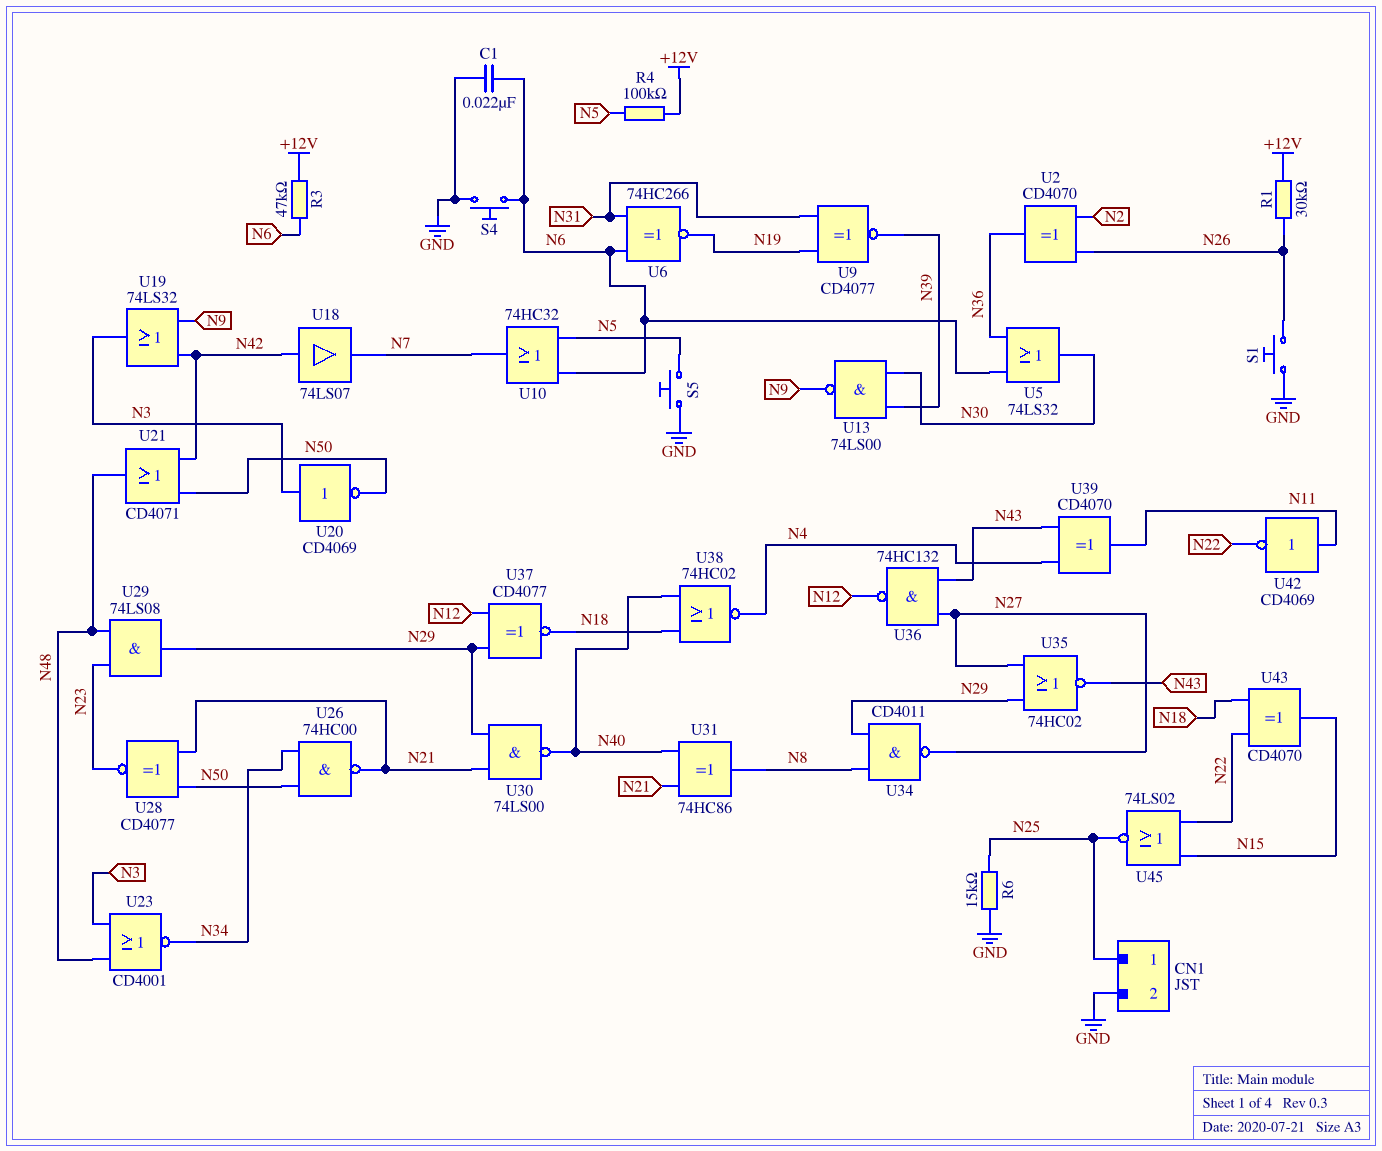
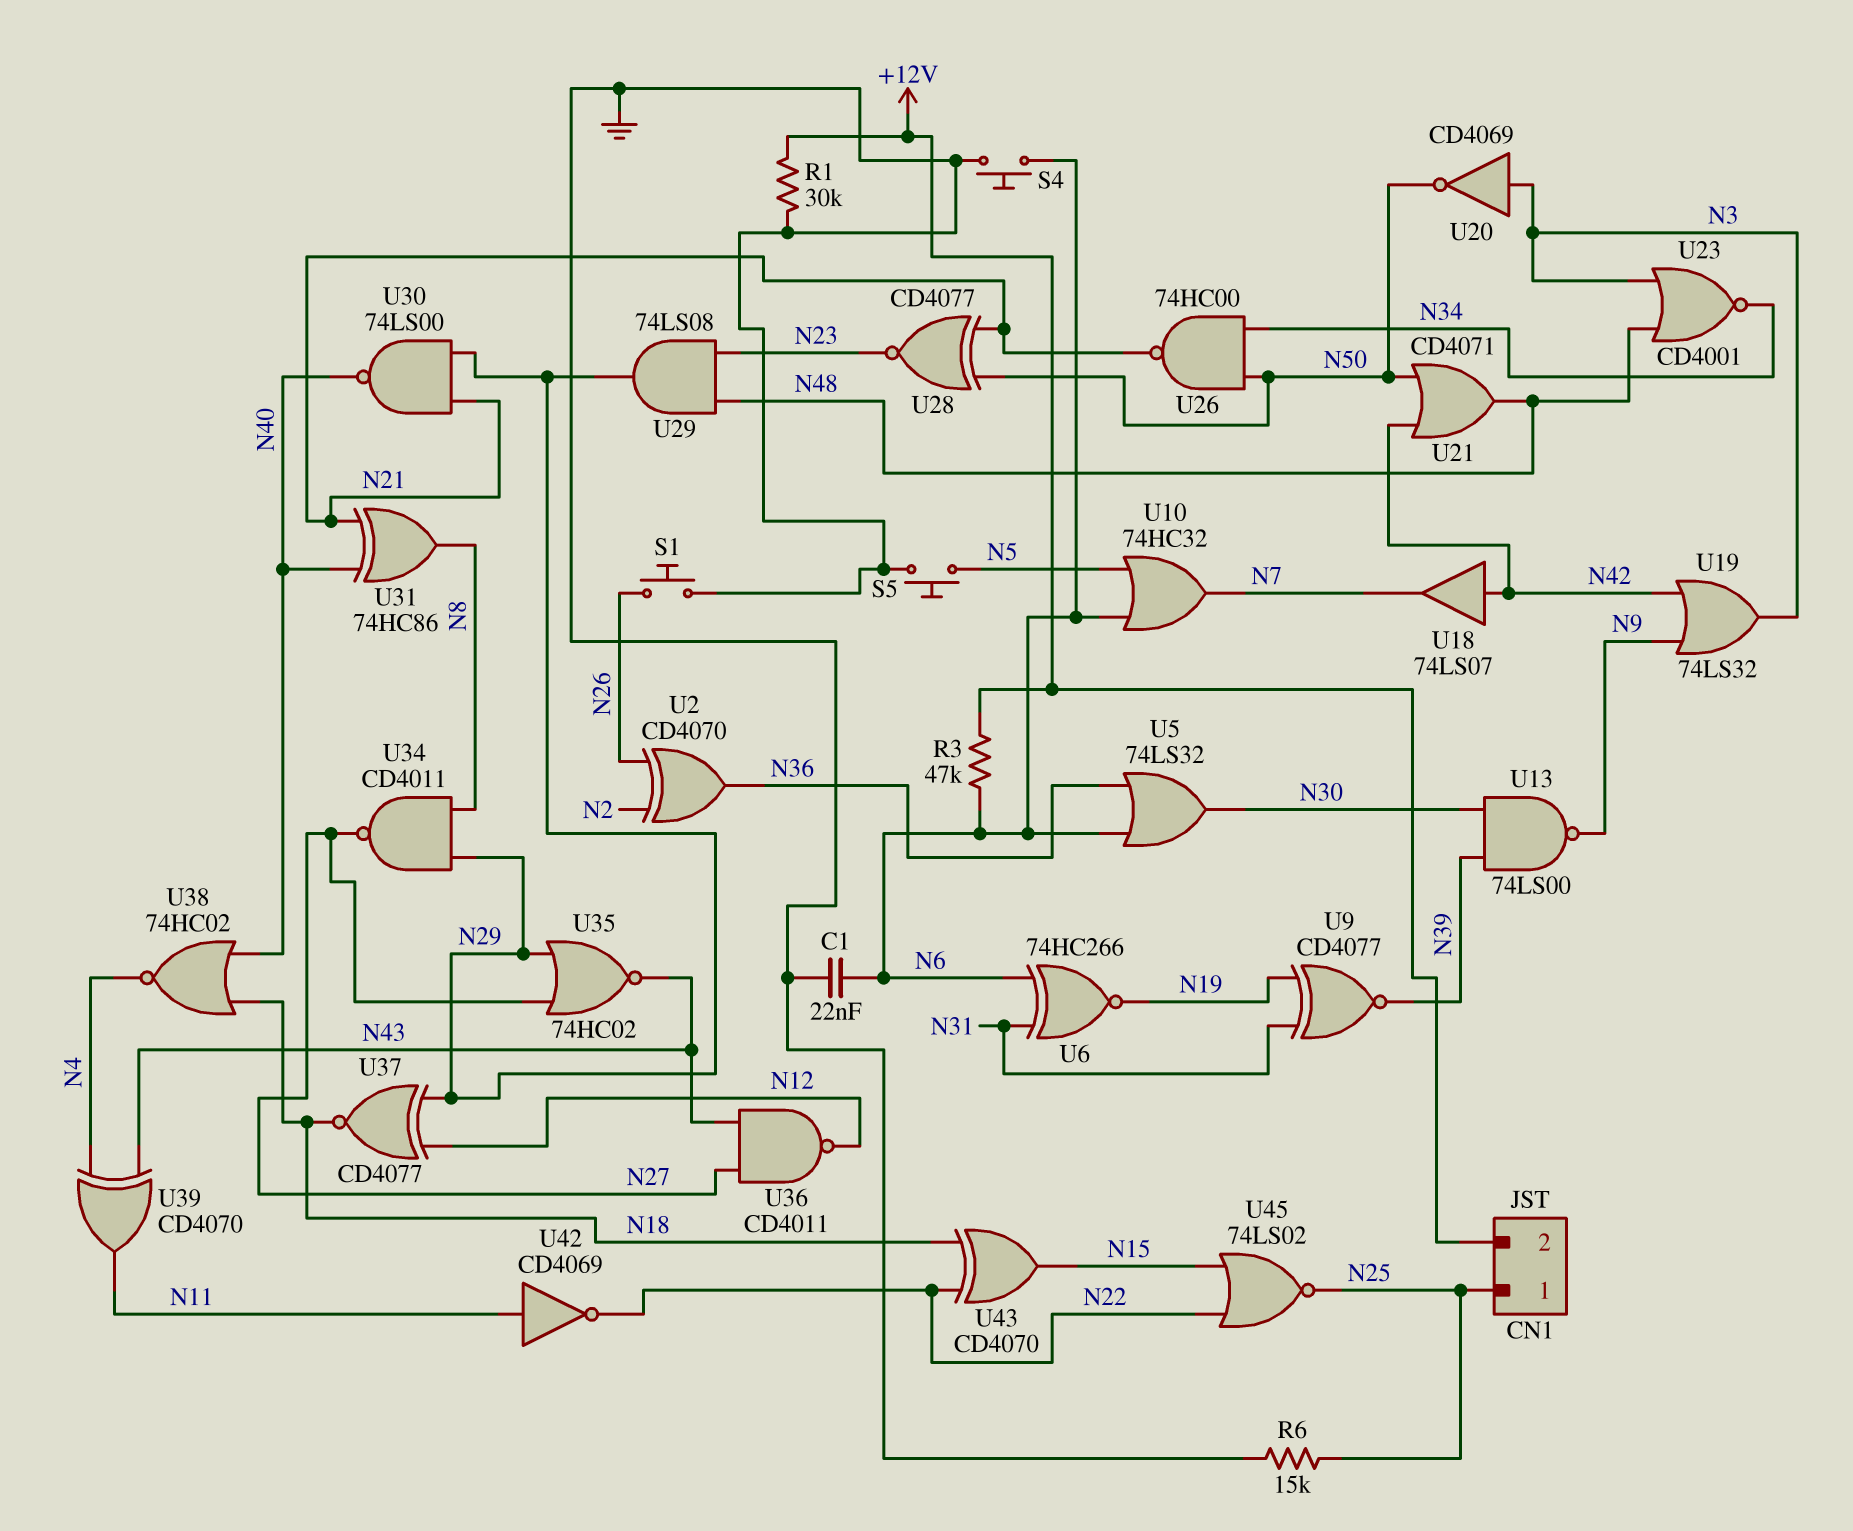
CN1 pin 2: GND -> +12V
R1: 30k (+12V, N26) -> 30k (+12V, GND)
R4: 100k (+12V, N5) -> none
U36: NAND 74HC132 (in N27, in N43, out N12) -> NAND CD4011 (in N27, in N43, out N12)

